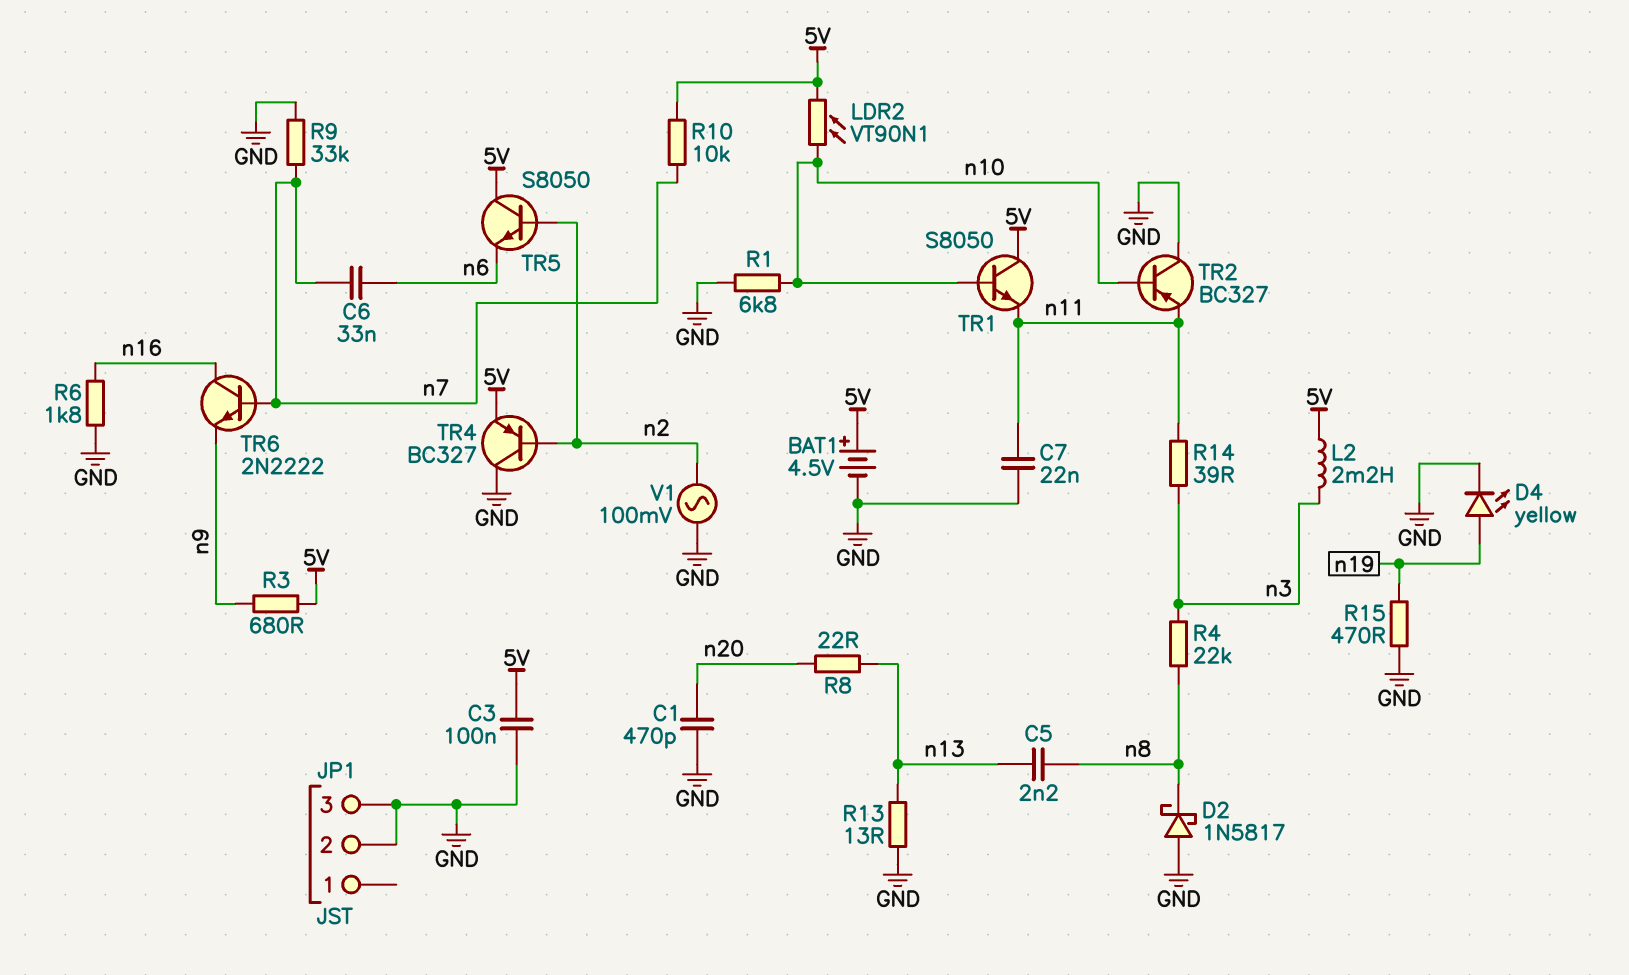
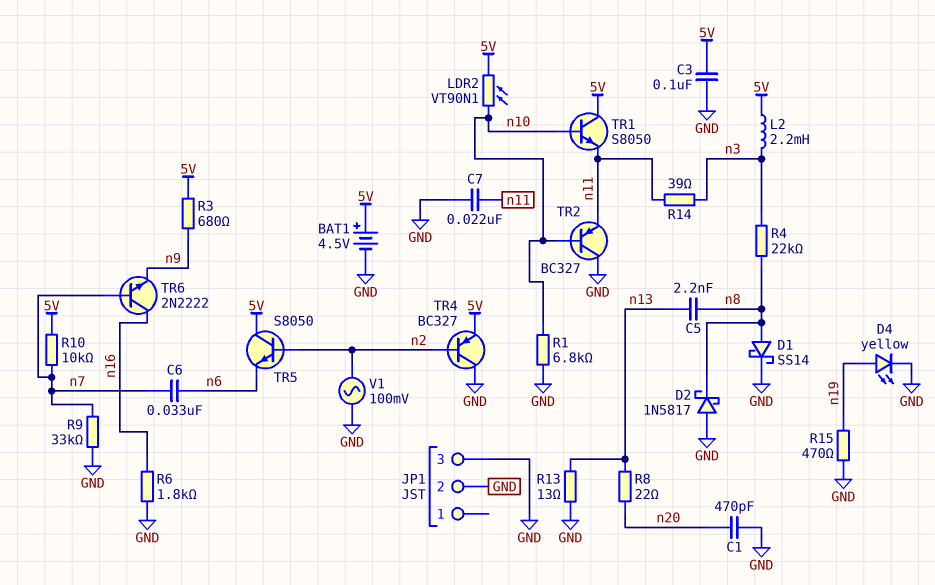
D1: none -> schottky SS14 (A n8, K GND)

